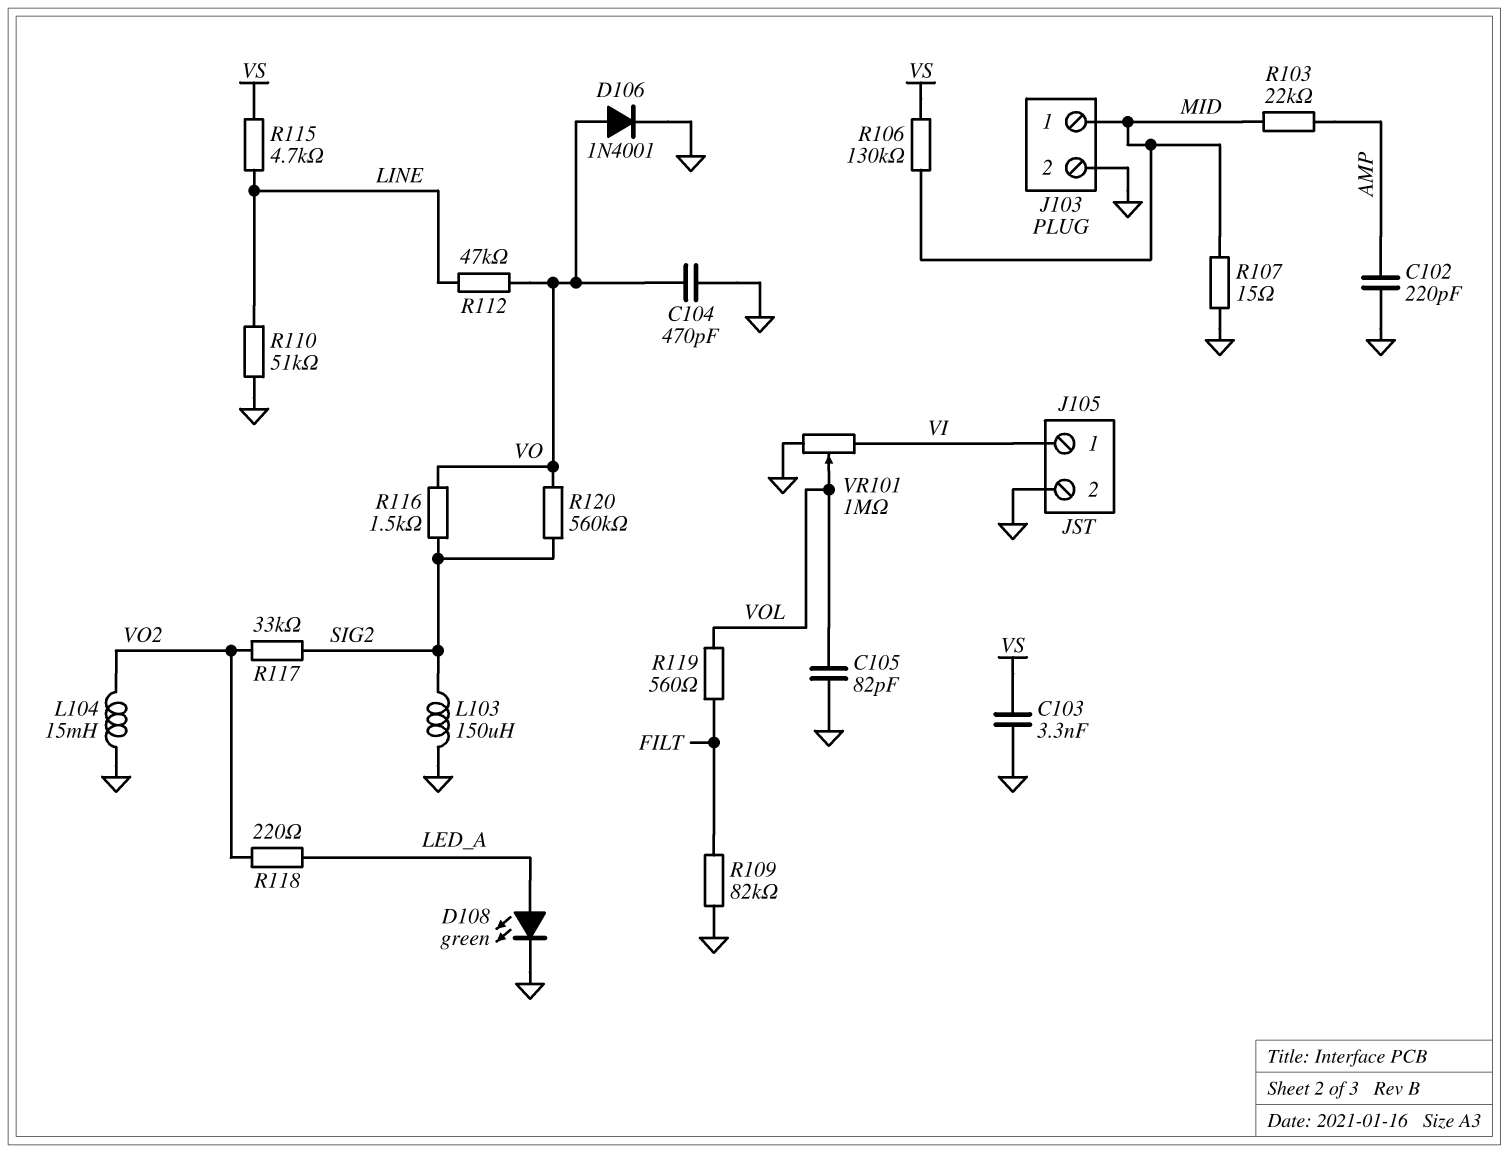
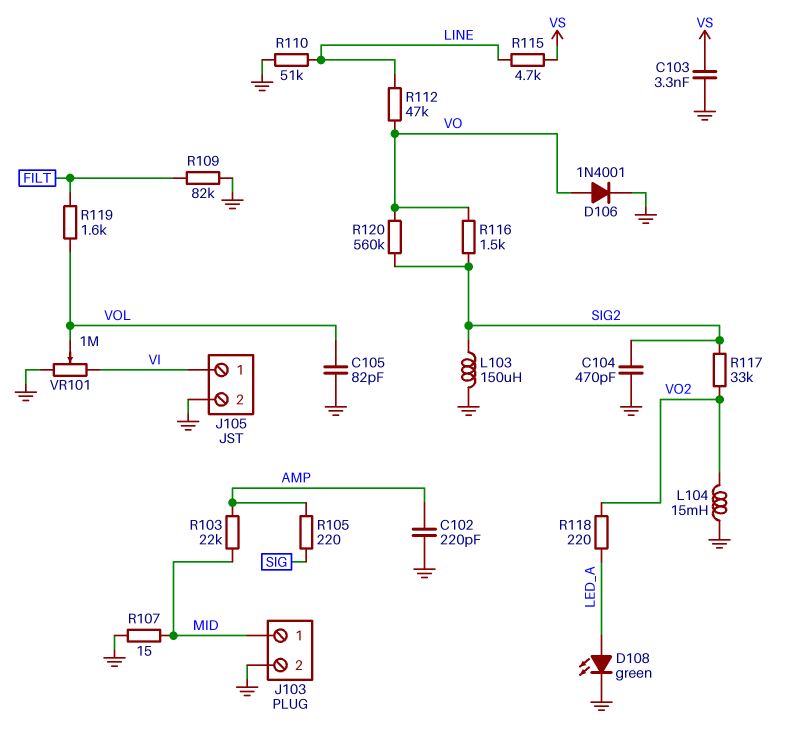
C104: 470pF (GND, VO) -> 470pF (GND, SIG2)
R105: none -> 220 (AMP, SIG)
R106: 130k (MID, VS) -> none
R119: 560 (FILT, VOL) -> 1.6k (FILT, VOL)

